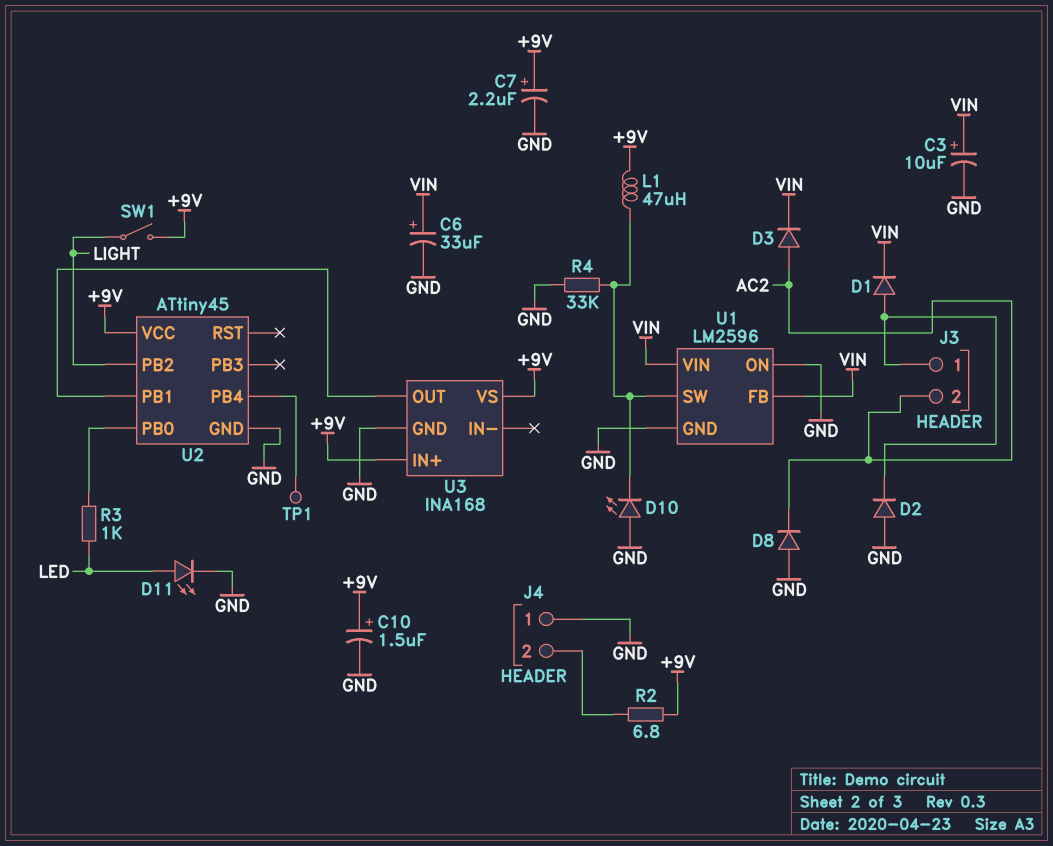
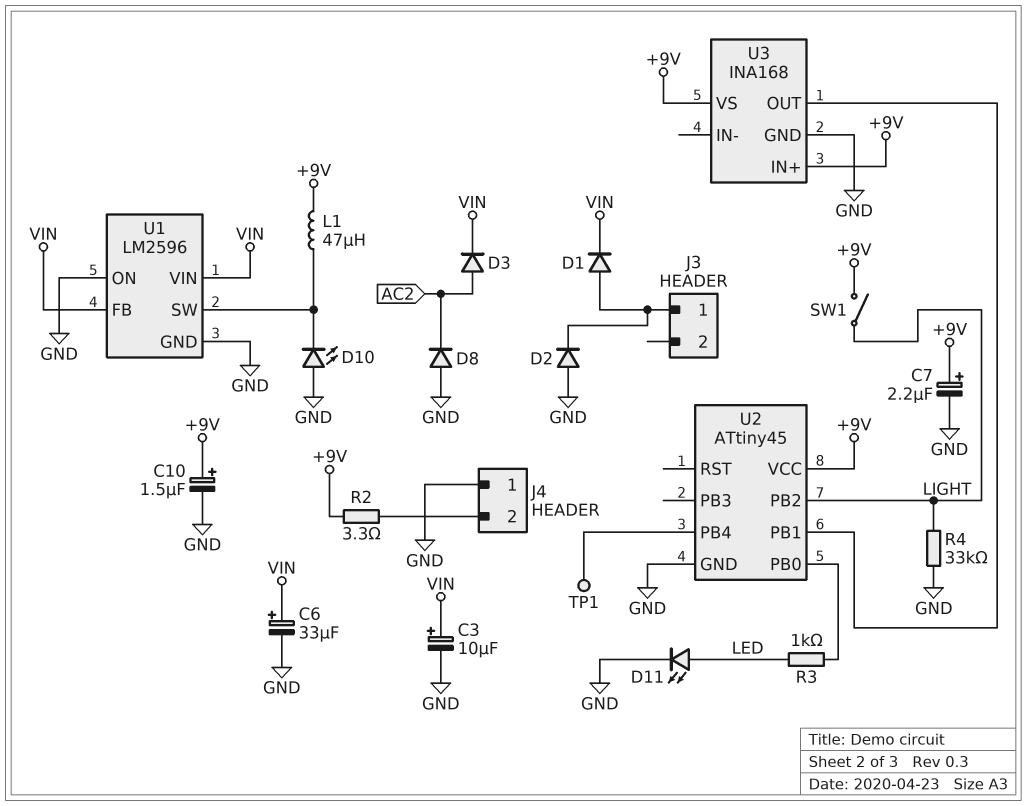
J3 pin 2: AC2 -> none
R2: 6.8 (+9V, J4/2) -> 3.3 (+9V, J4/2)
R4: 33k (GND, U1/SW) -> 33k (GND, LIGHT)

